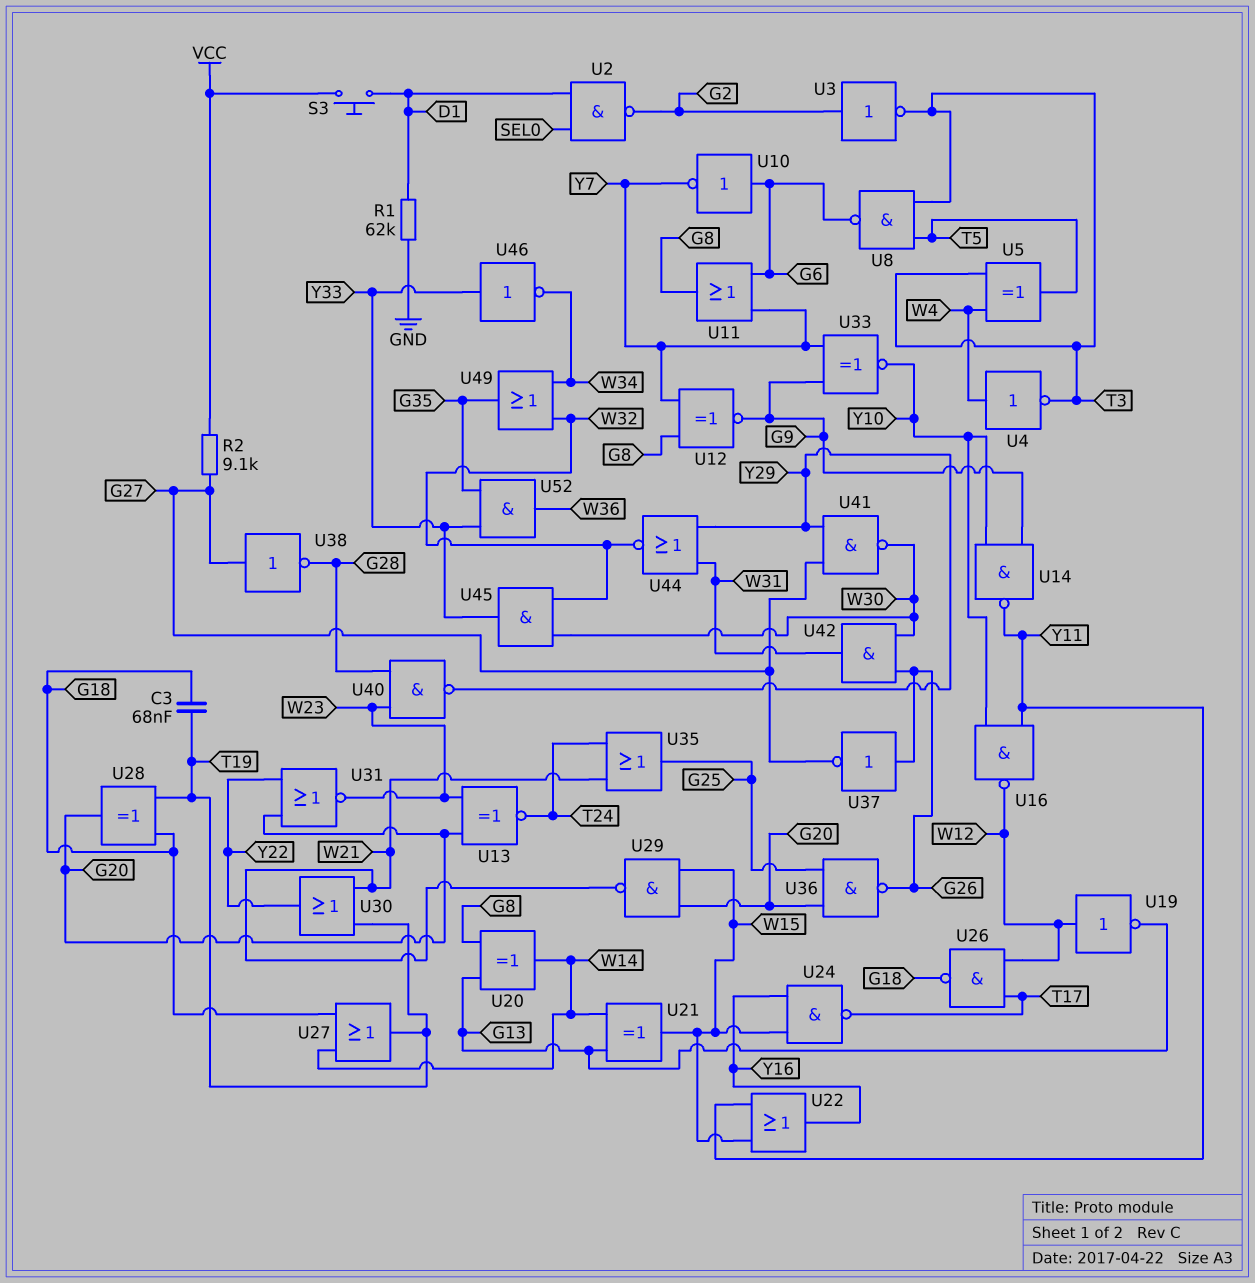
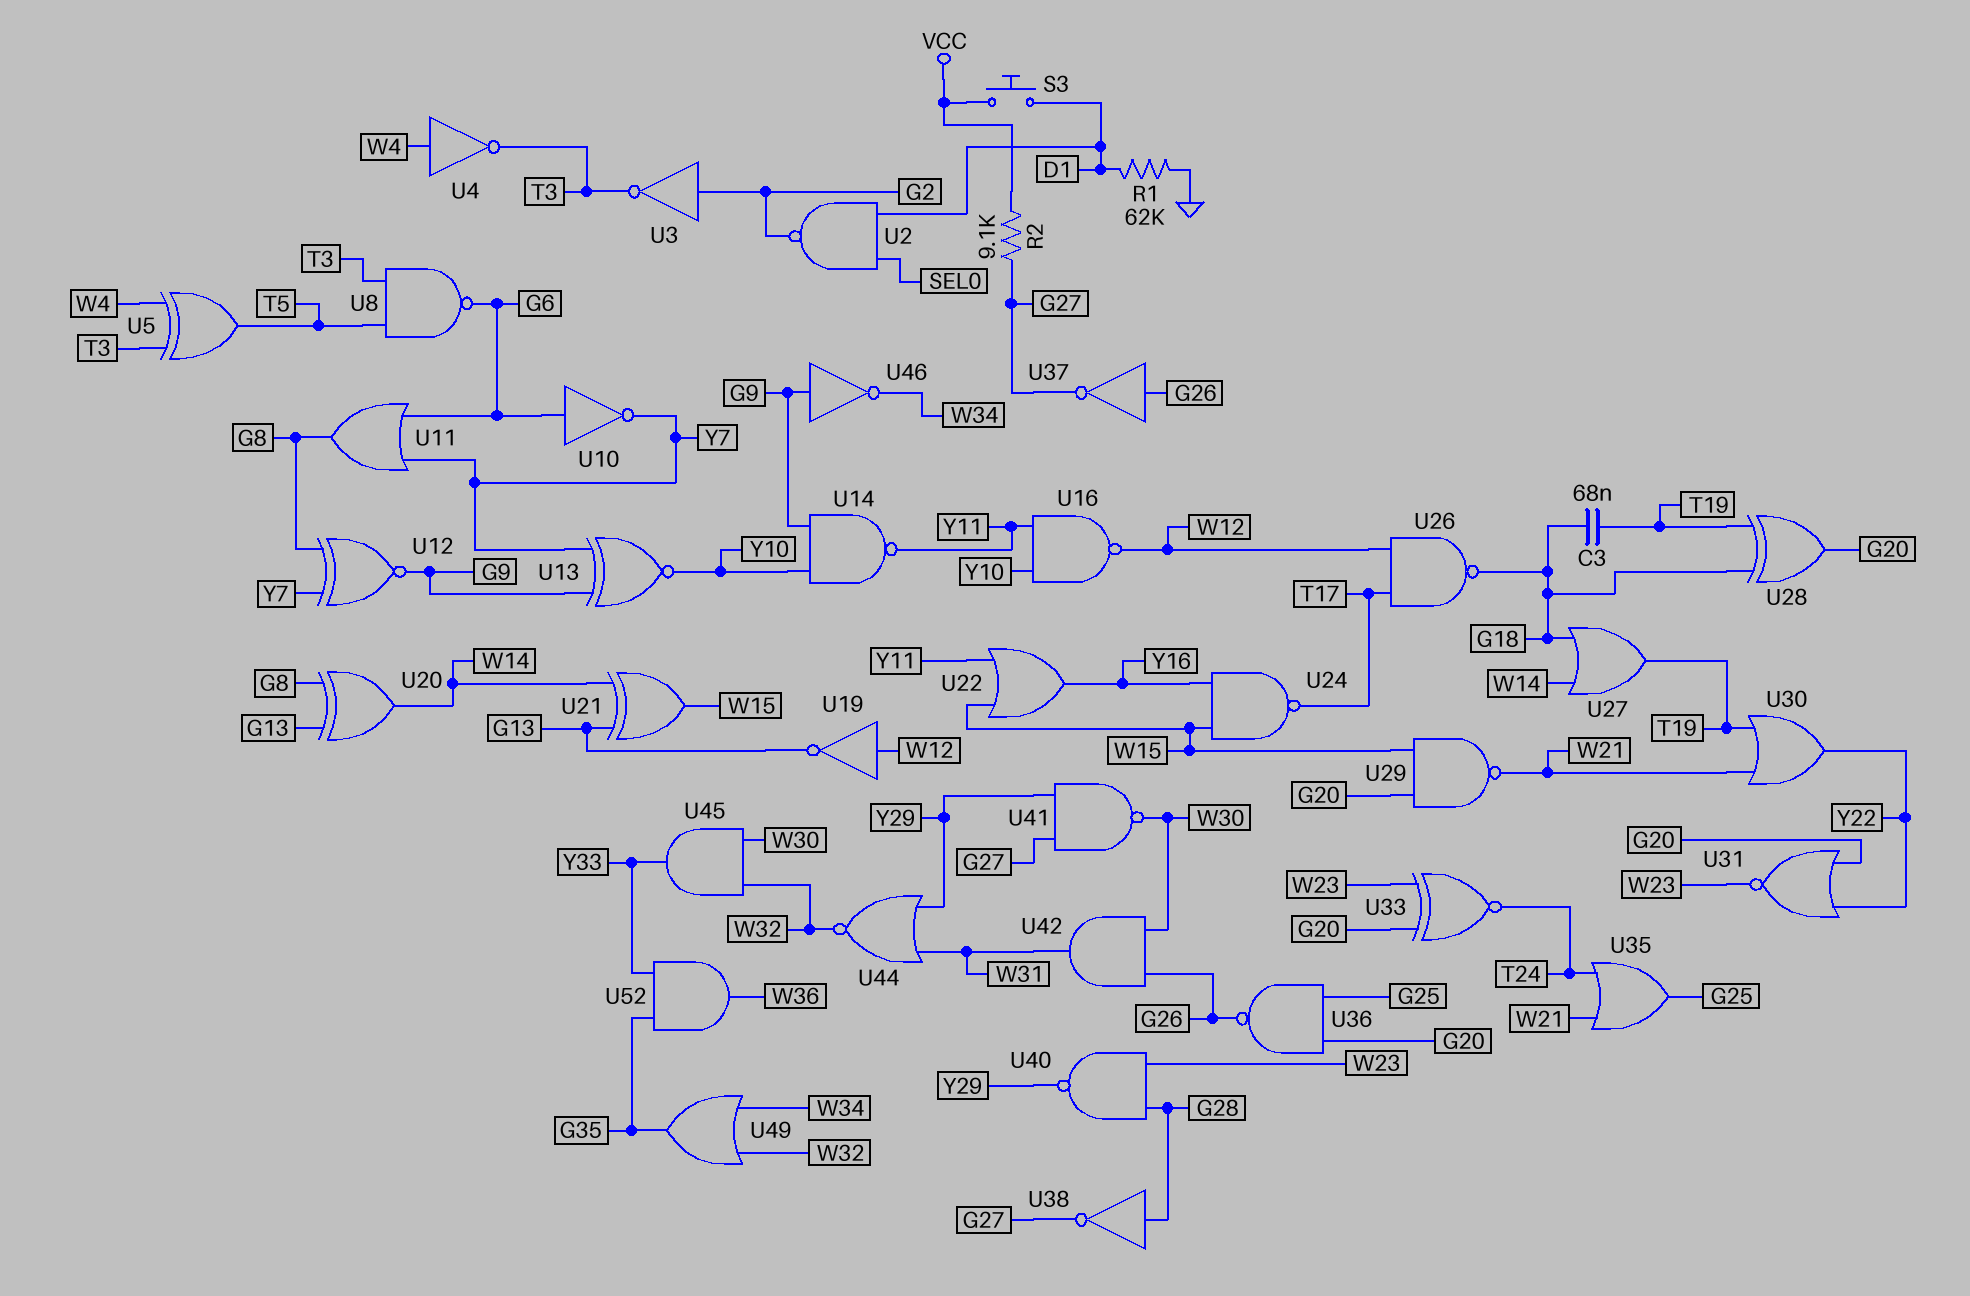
U13: XNOR (in G20, in W23, out T24) -> XNOR (in G9, in Y7, out Y10)
U33: XNOR (in G9, in Y7, out Y10) -> XNOR (in G20, in W23, out T24)
U38: NOT (in G27, out G28) -> NOT (in G28, out G27)
U46: NOT (in Y33, out W34) -> NOT (in G9, out W34)

